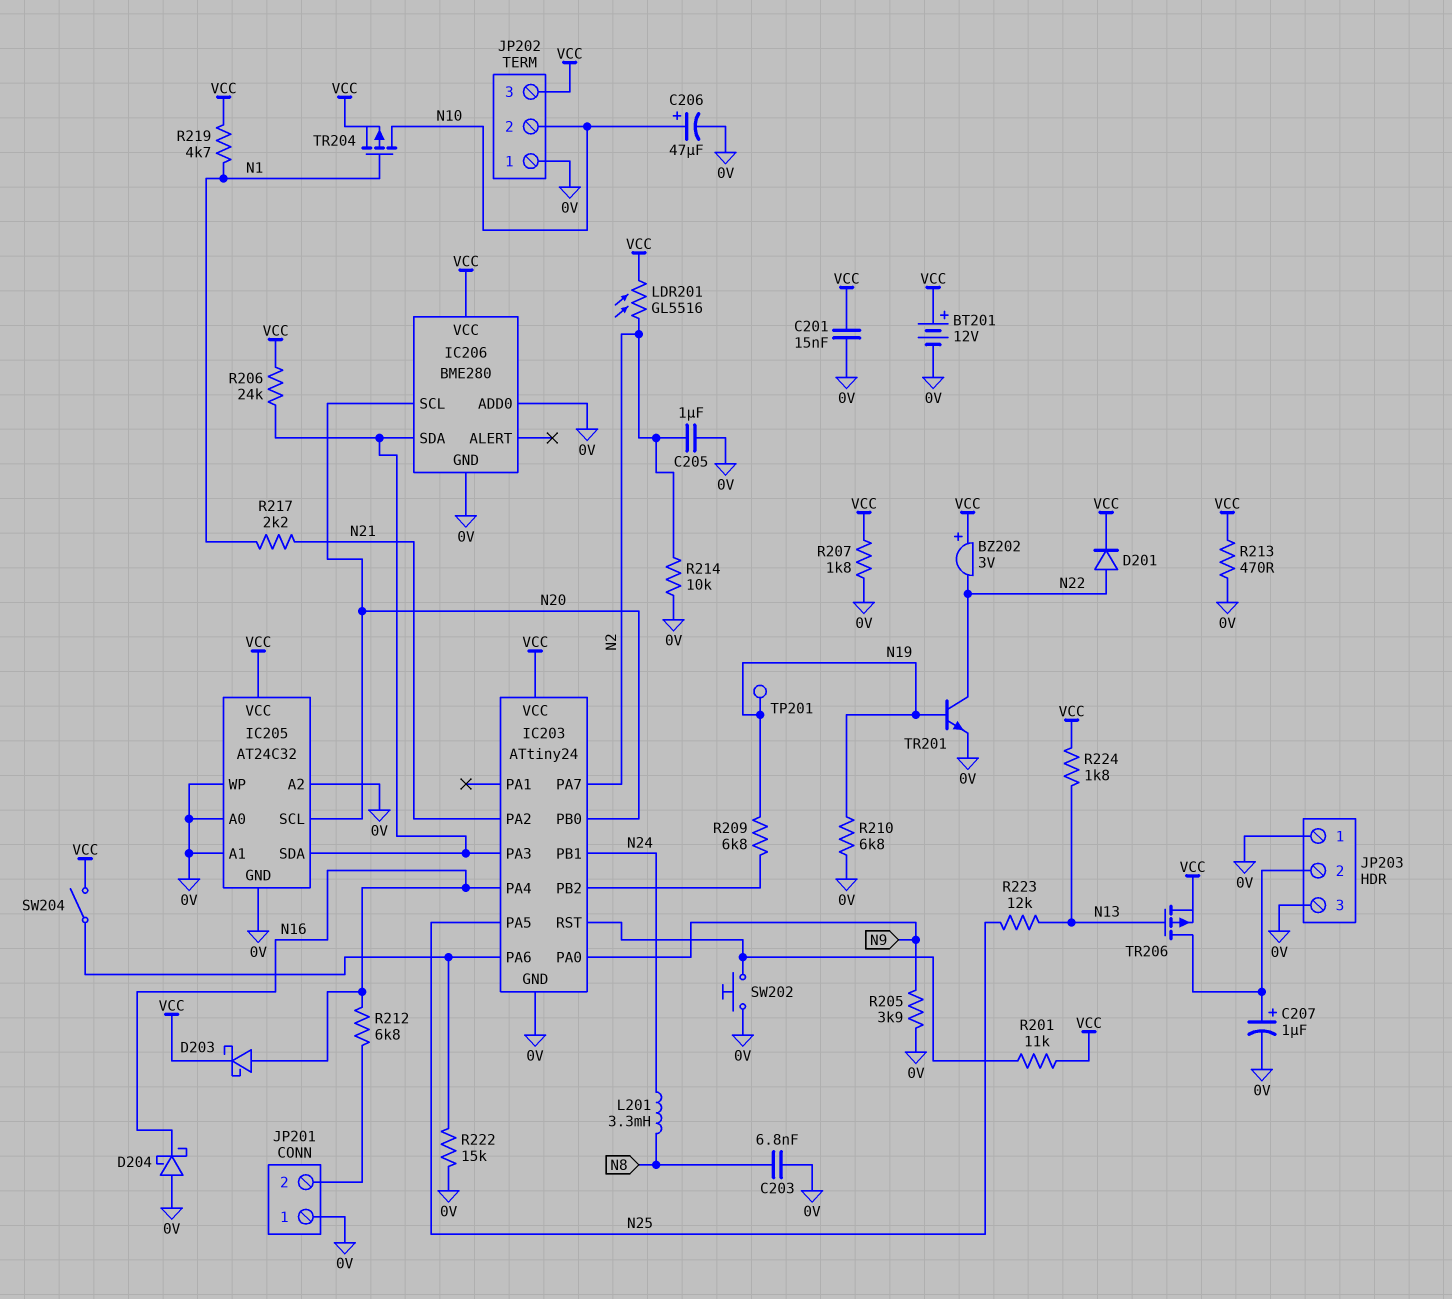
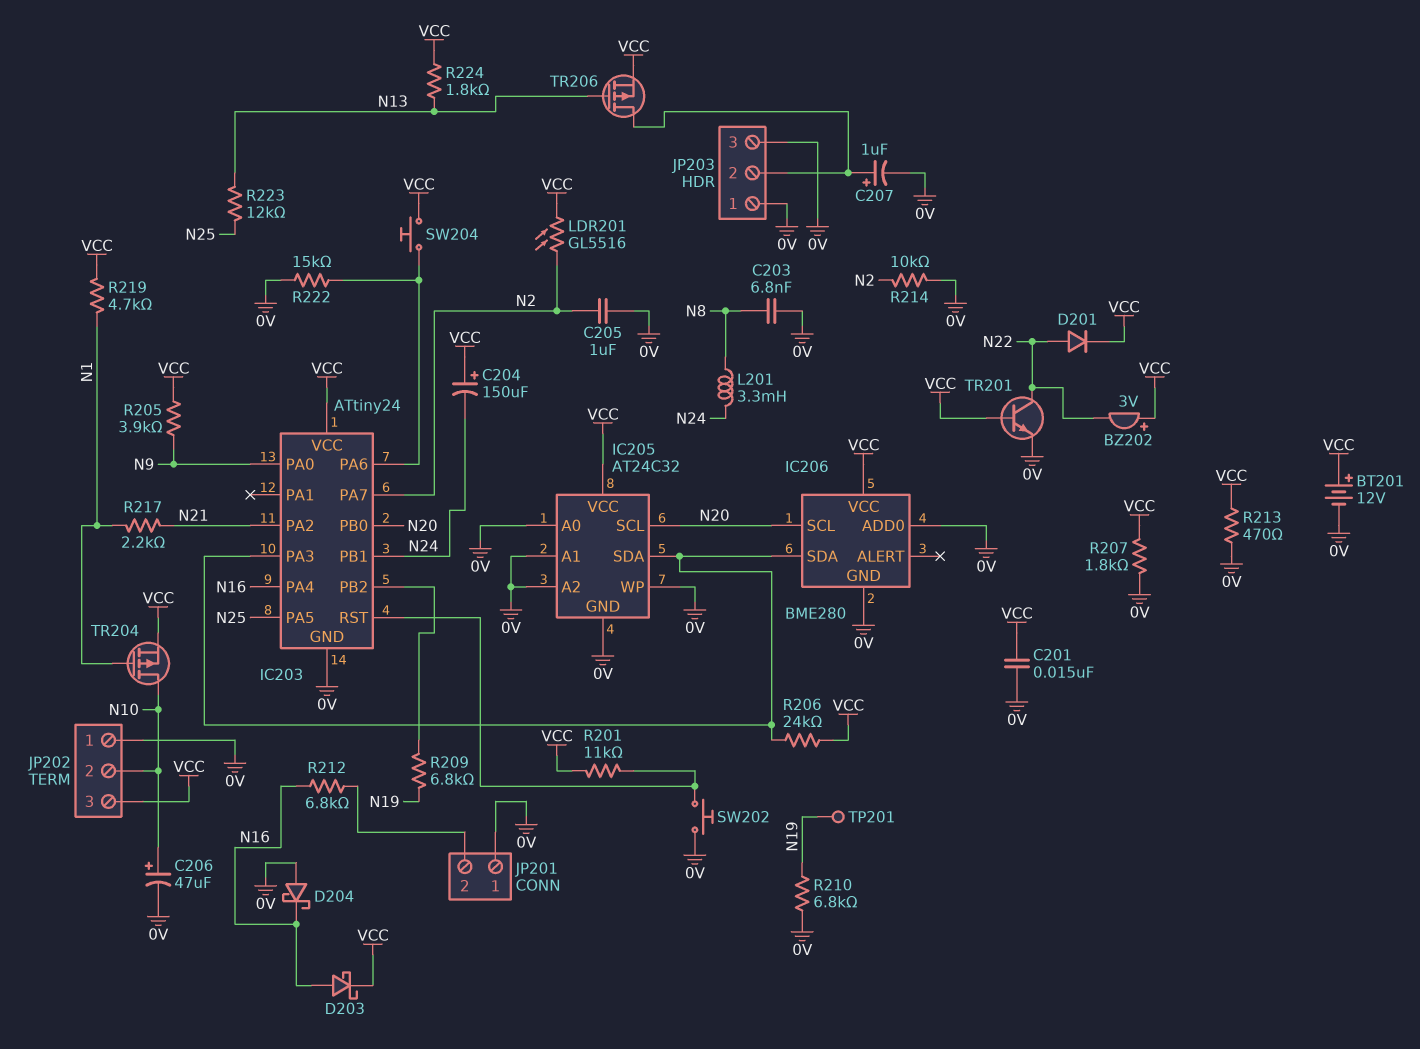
C204: none -> 150uF (plus VCC, minus N24)
R205: 3.9k (0V, N9) -> 3.9k (N9, VCC)
SW204: switch (IC203/PA6, VCC) -> button (IC203/PA6, VCC)
TR201: NPN (B N19, C N22, E 0V) -> NPN (B VCC, C N22, E 0V)

